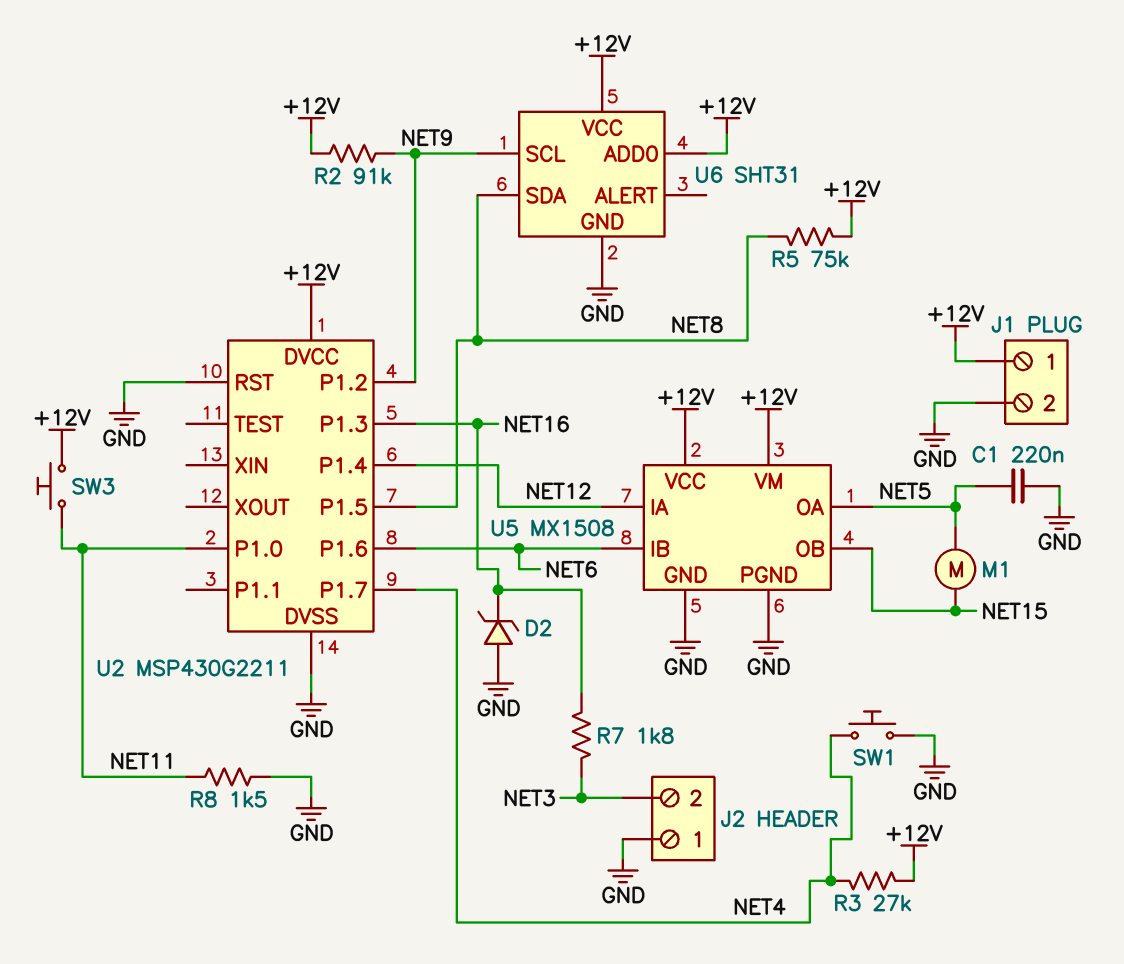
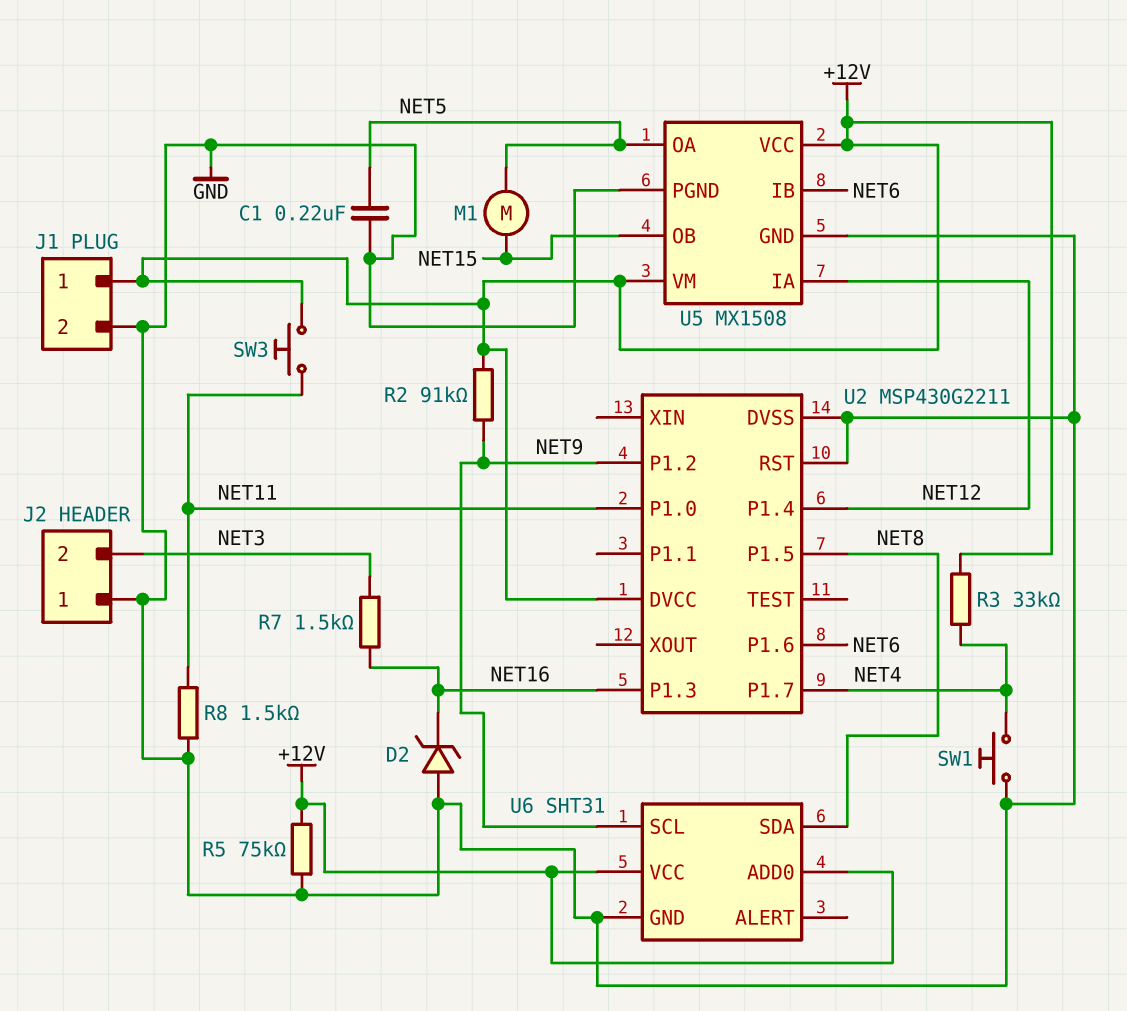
R3: 27k (+12V, NET4) -> 33k (+12V, NET4)
R5: 75k (+12V, NET8) -> 75k (+12V, GND)
R7: 1.8k (NET3, NET16) -> 1.5k (NET3, NET16)

